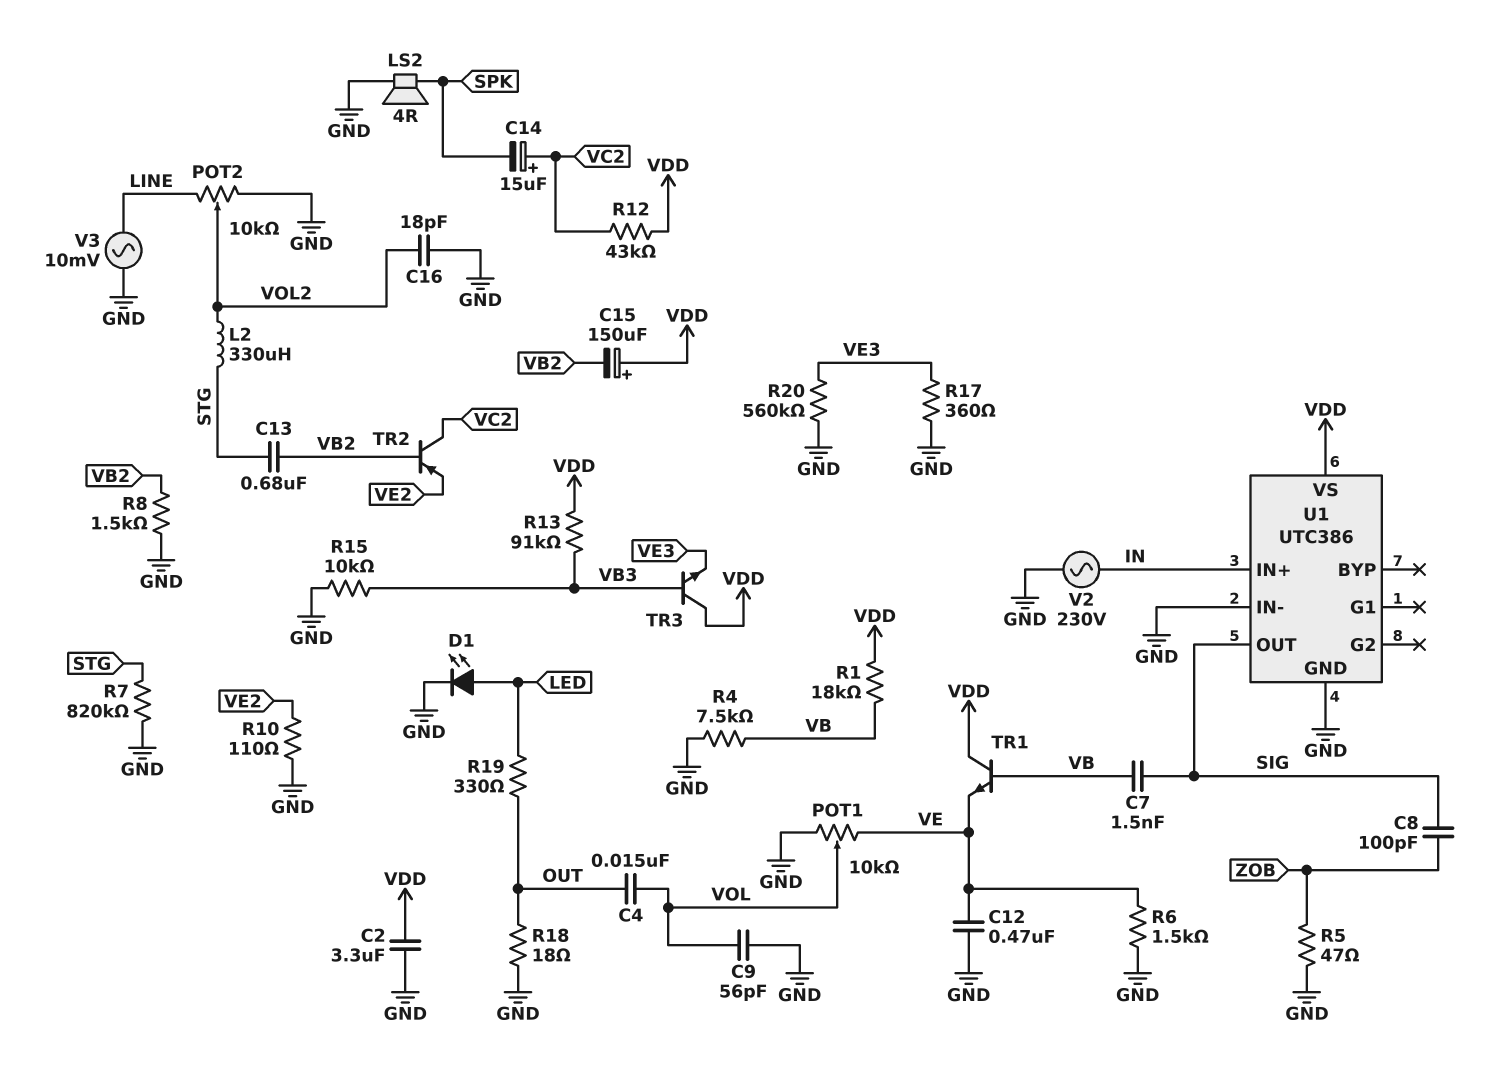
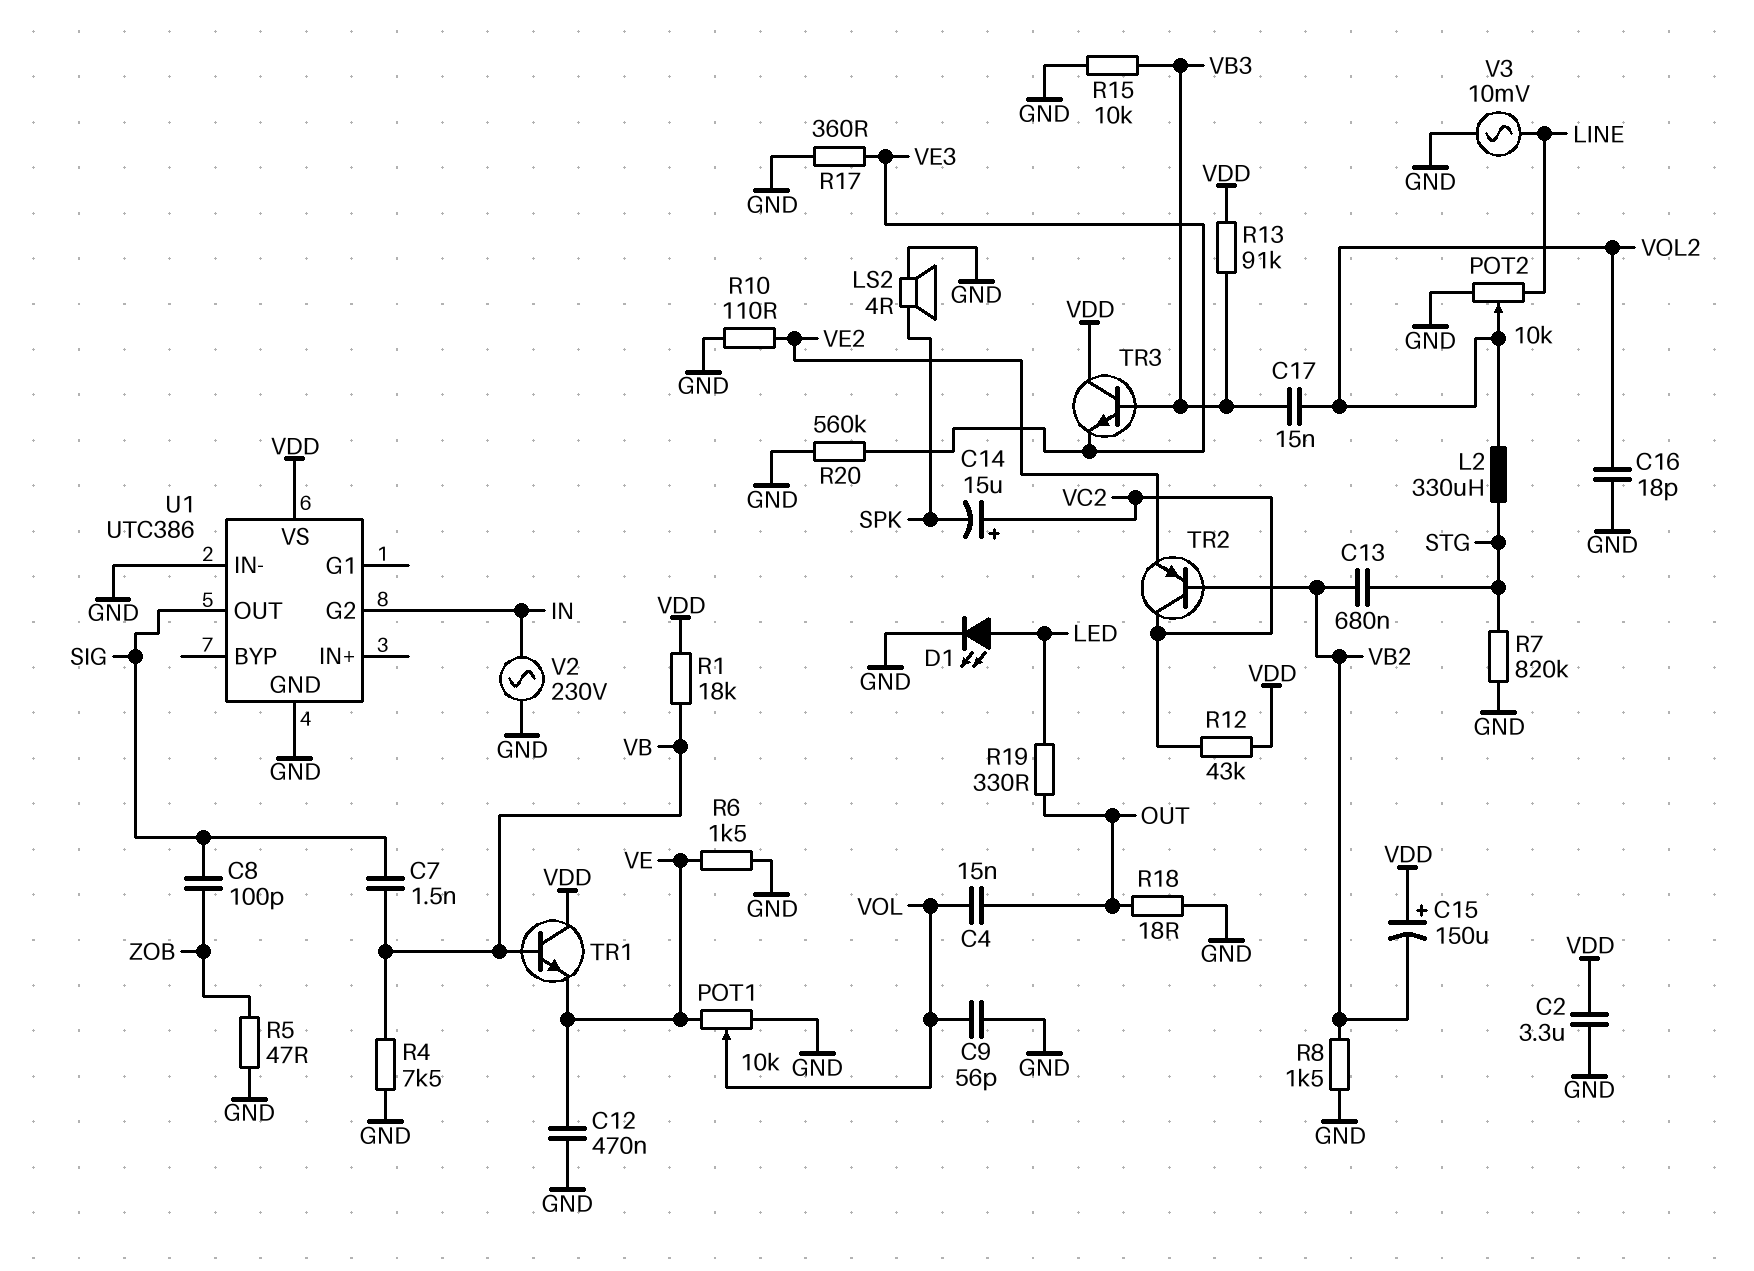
C17: none -> 15nF (VB3, VOL2)
U1 pin G2: none -> IN
U1 pin IN+: IN -> none

